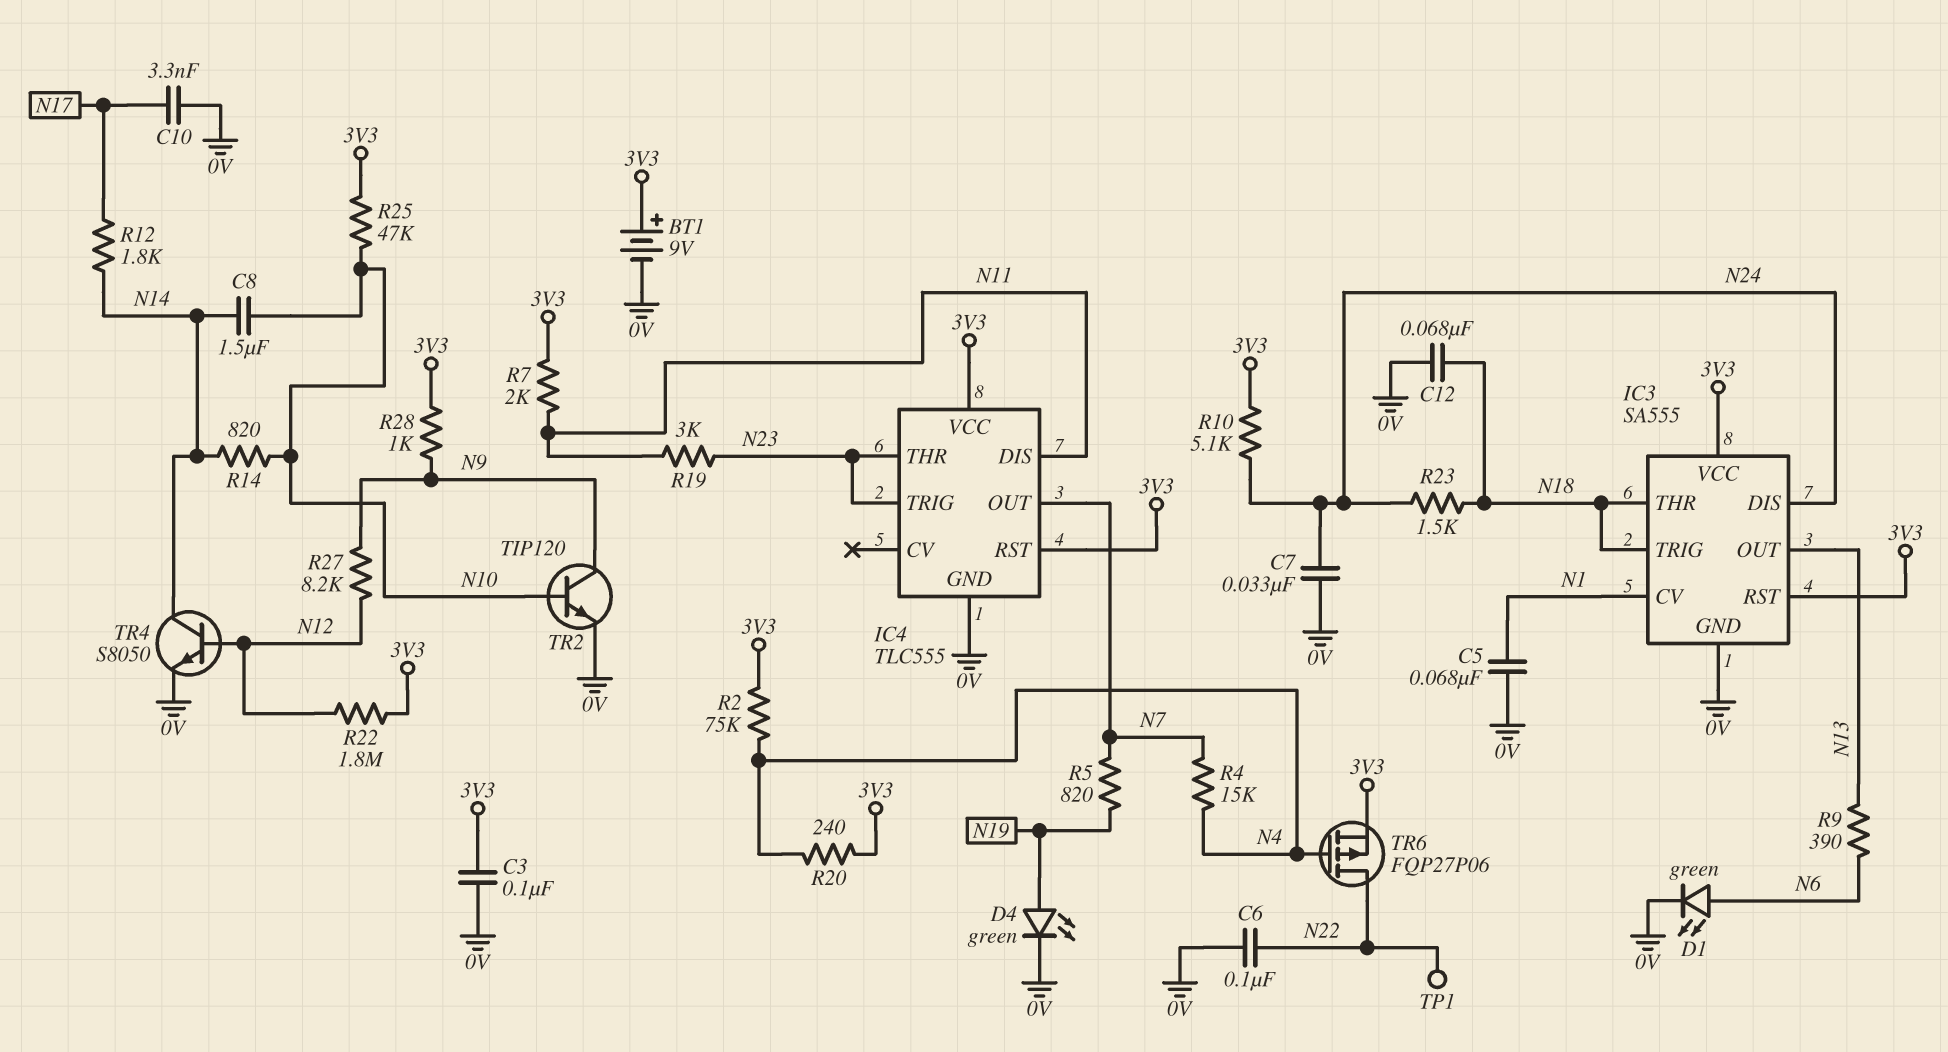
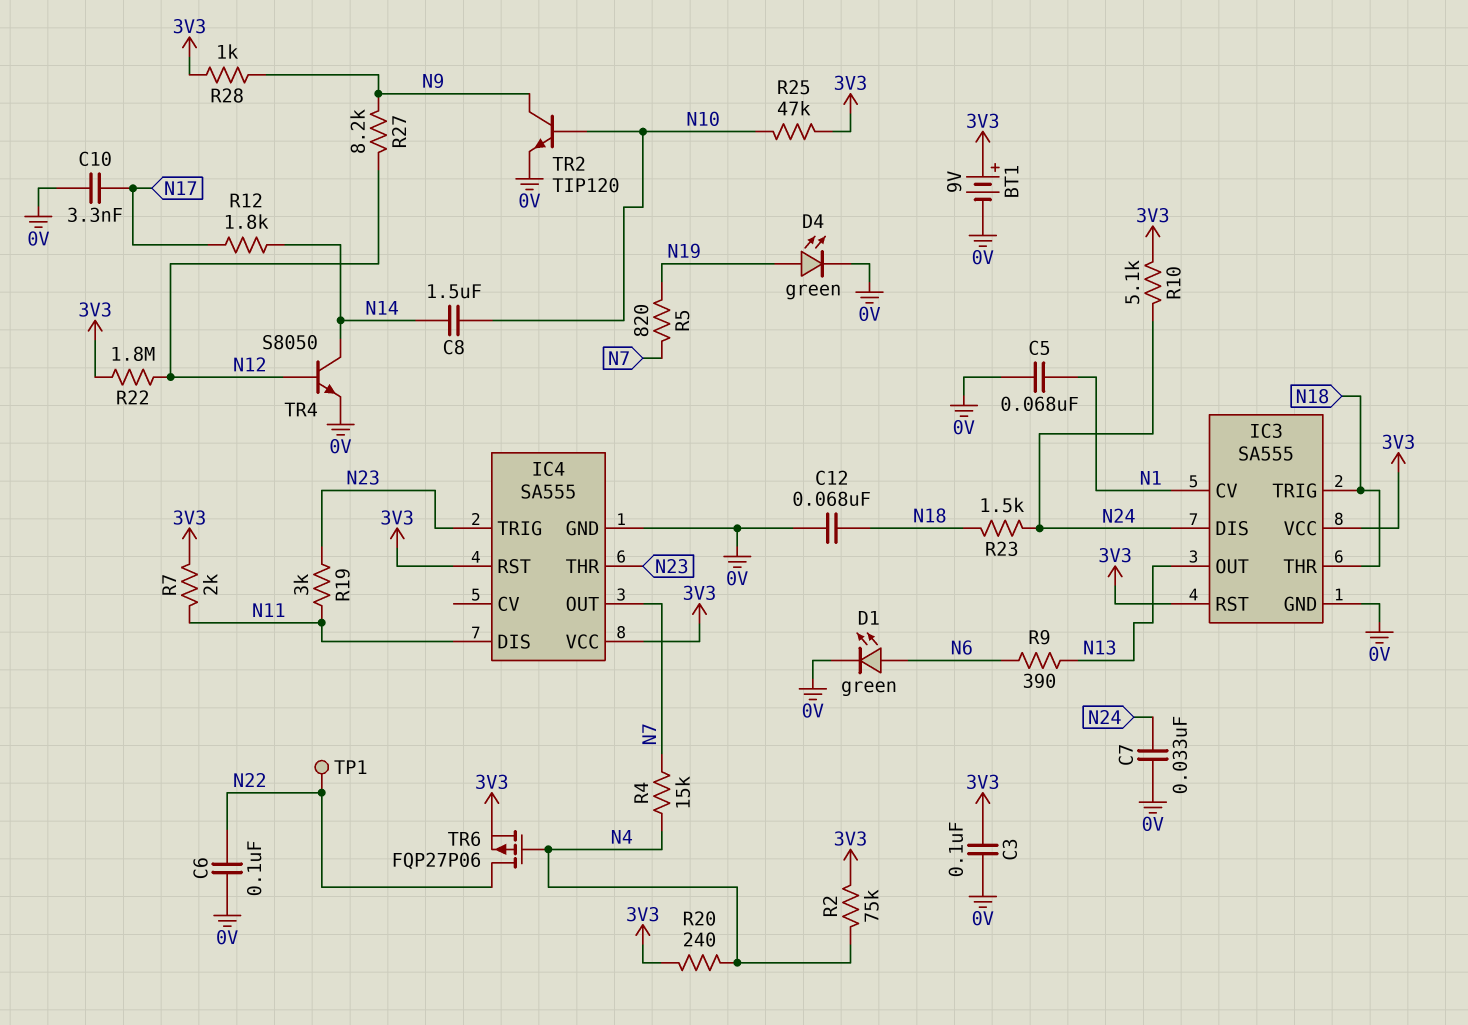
IC4: TLC555 -> SA555
R14: 820 (N10, N14) -> none

